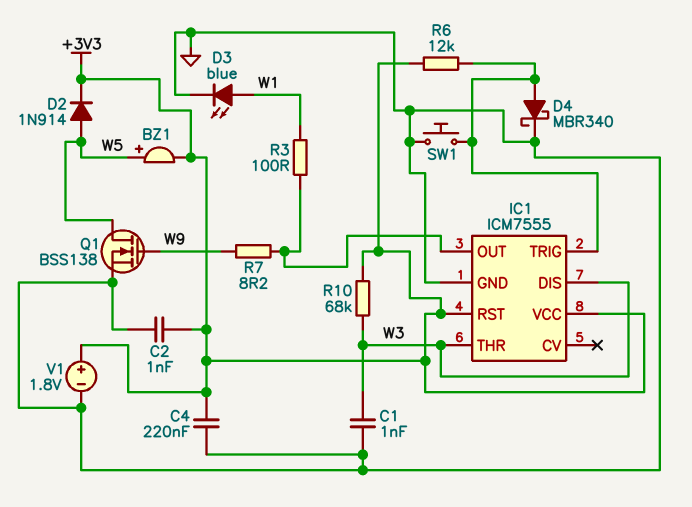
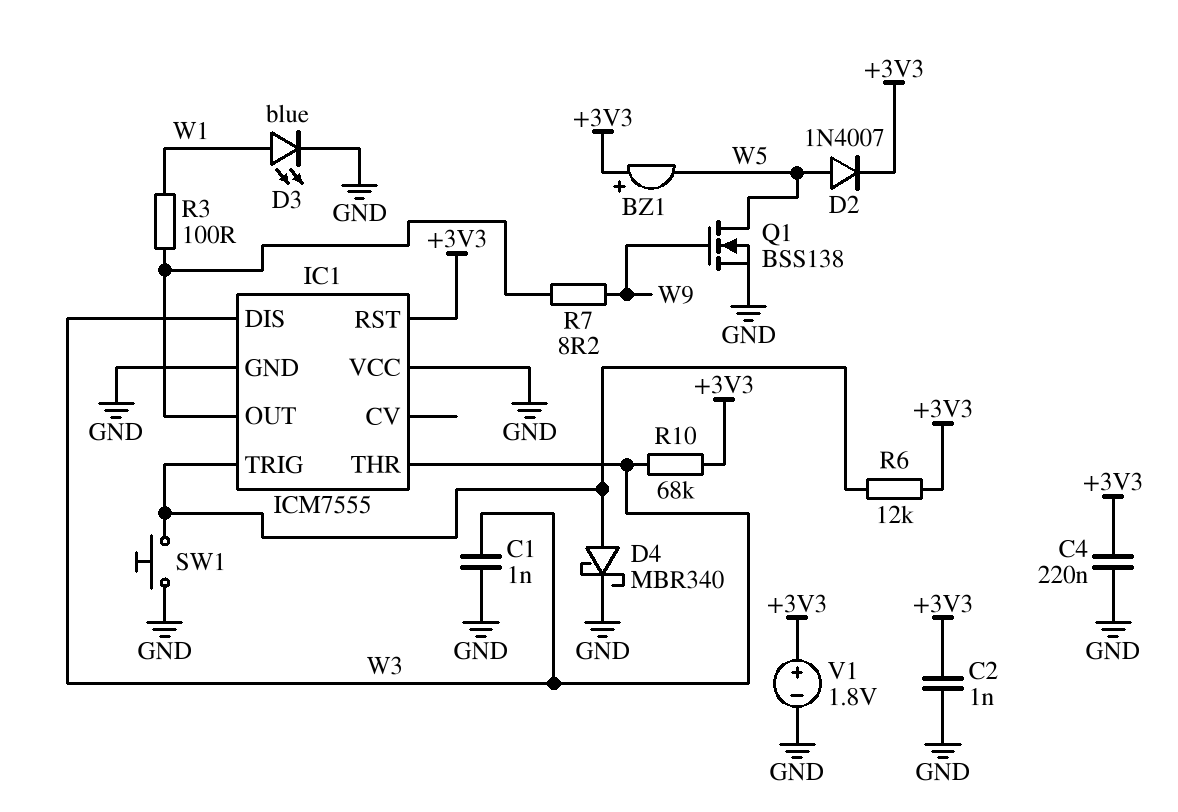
BZ1: buzzer (plus W5, minus +3V3) -> buzzer (plus +3V3, minus W5)
D2: diode 1N914 (A W5, K +3V3) -> diode 1N4007 (A W5, K +3V3)
IC1 pin VCC: +3V3 -> GND

